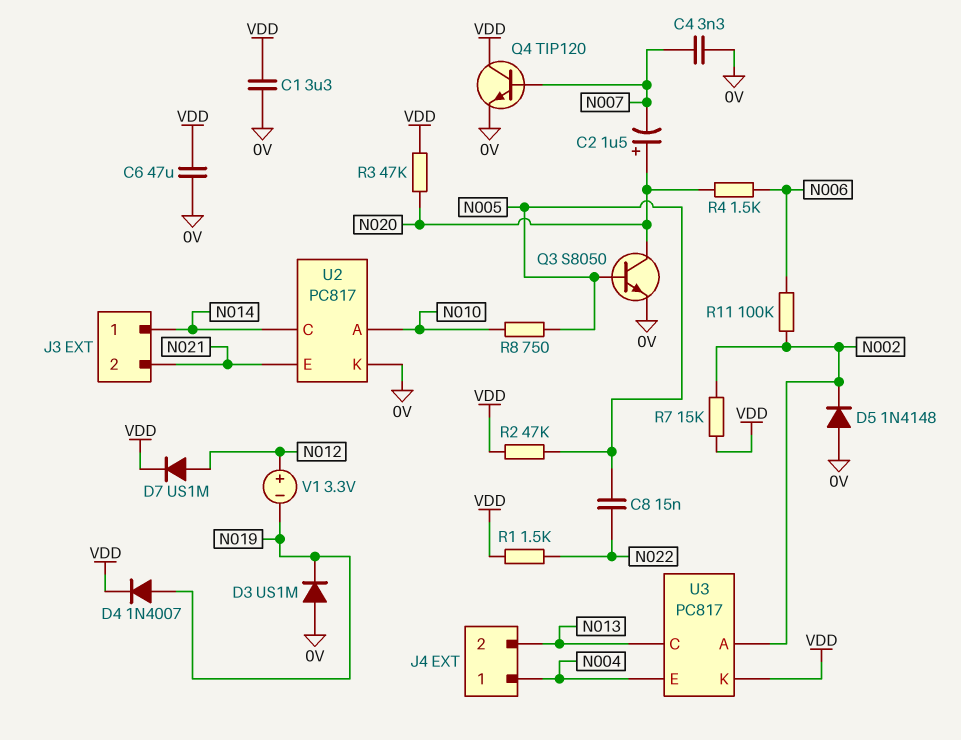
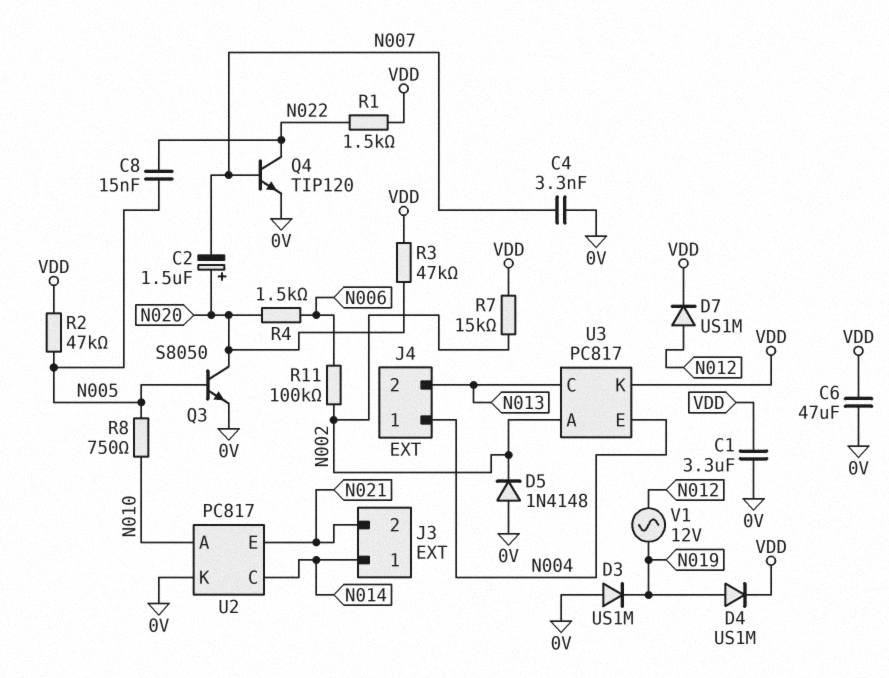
D4: diode 1N4007 (A N019, K VDD) -> diode US1M (A N019, K VDD)
Q4: NPN TIP120 (B N007, C VDD, E 0V) -> NPN TIP120 (B N007, C N022, E 0V)
V1: 3.3V (plus N012, minus N019) -> AC 12V (N012, N019)

